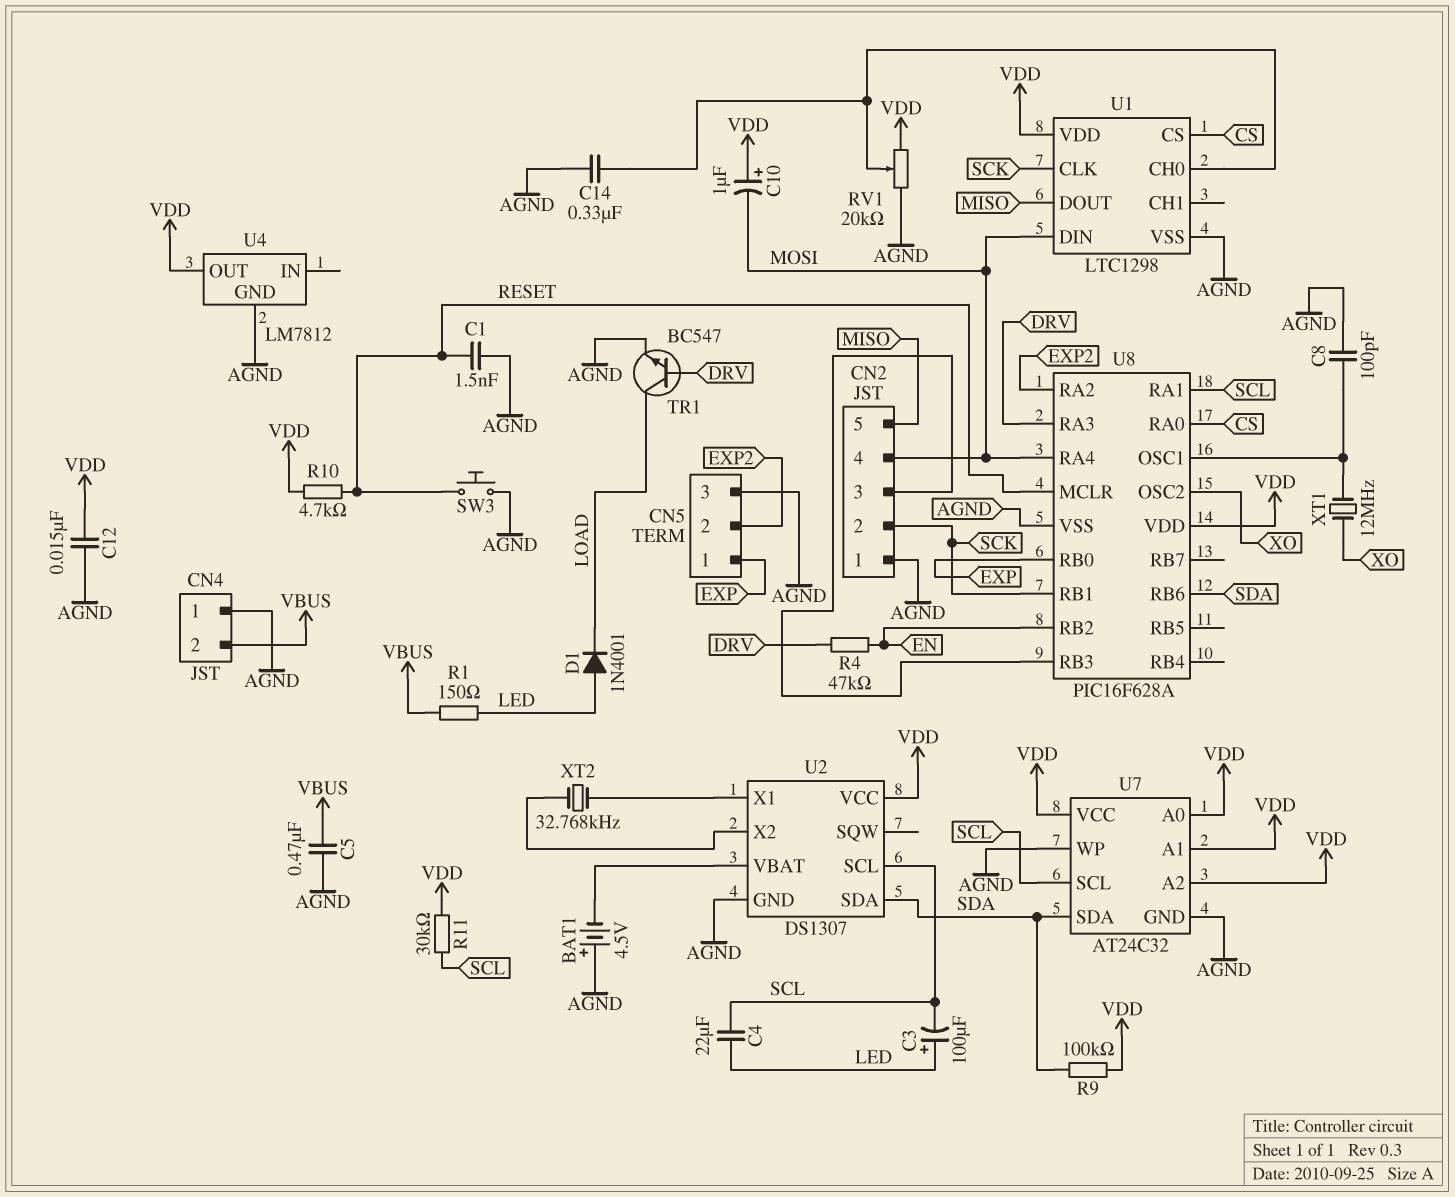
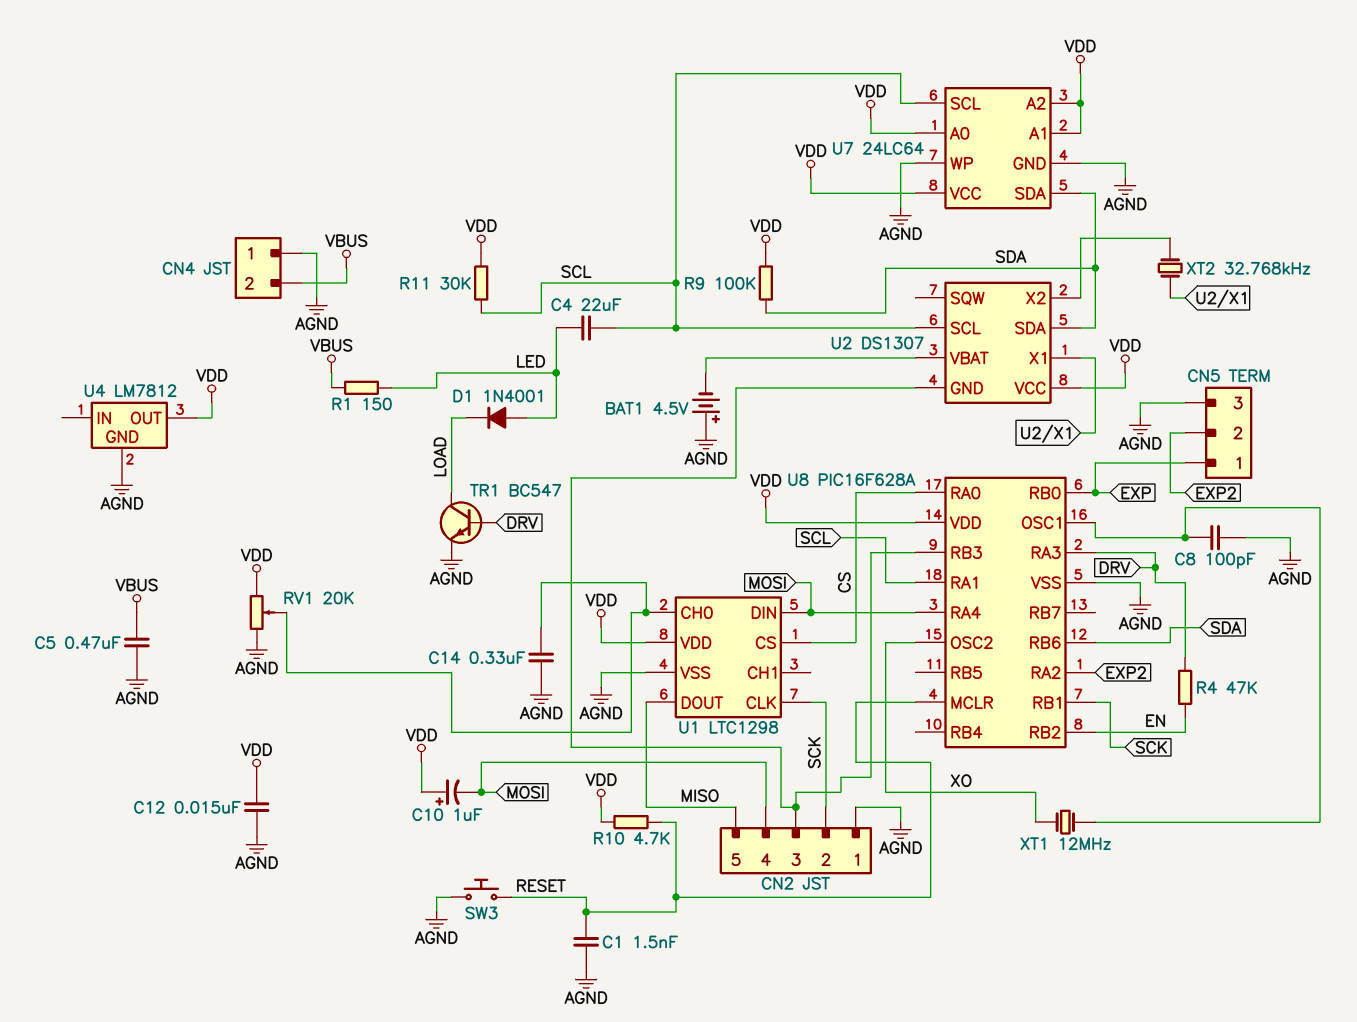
C3: 100uF (plus LED, minus SCL) -> none
U2 pin GND: AGND -> CN2/3
U7: AT24C32 -> 24LC64

